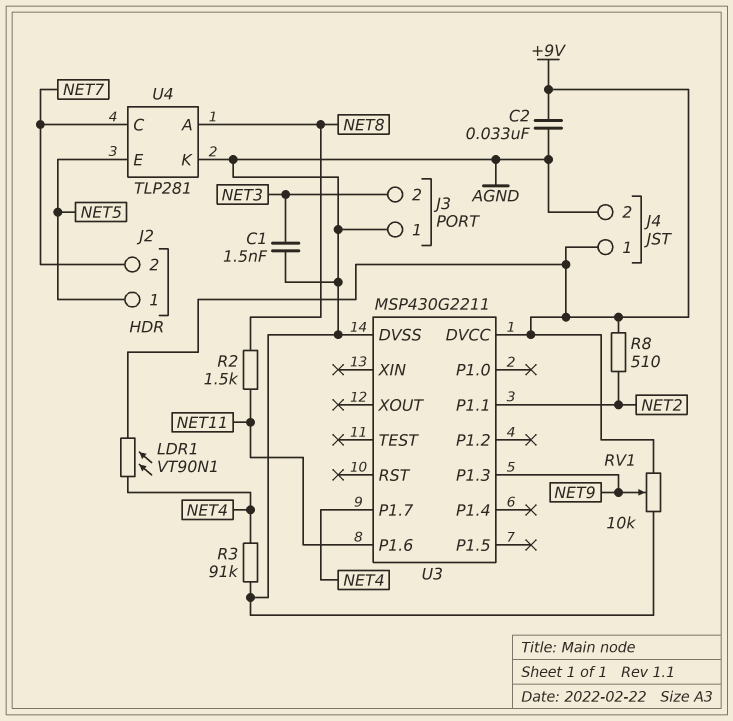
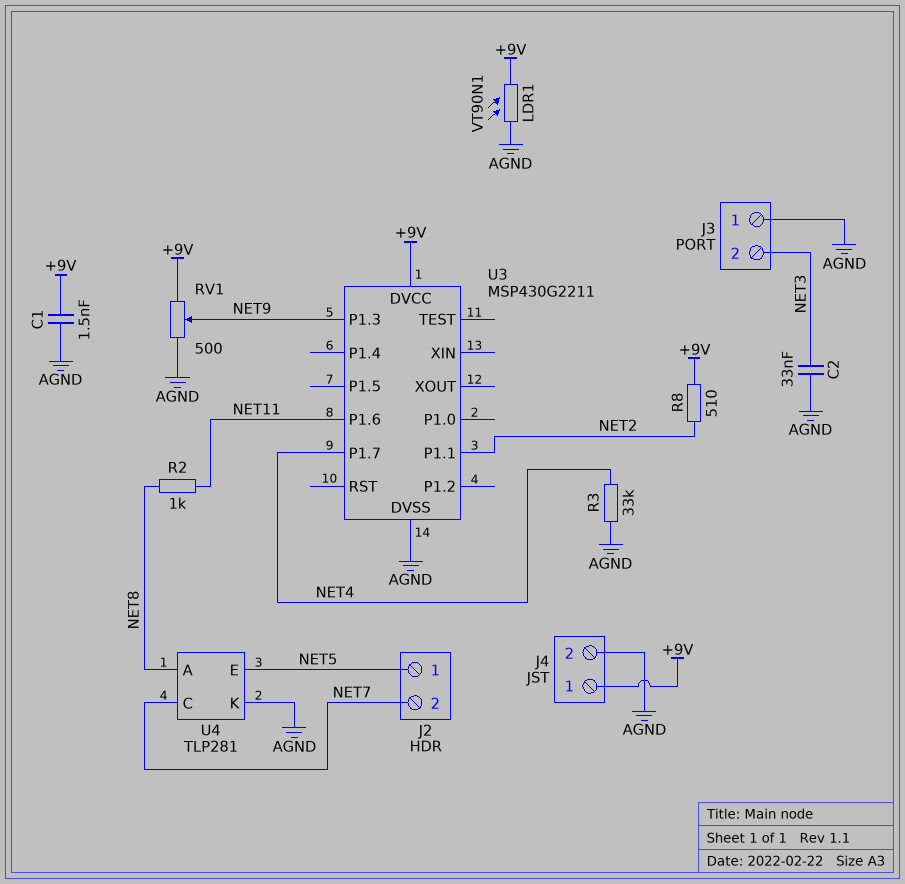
C1: 1.5nF (AGND, NET3) -> 1.5nF (+9V, AGND)
C2: 33nF (+9V, AGND) -> 33nF (AGND, NET3)
LDR1: VT90N1 (+9V, NET4) -> VT90N1 (+9V, AGND)
R2: 1.5k (NET8, NET11) -> 1k (NET8, NET11)
R3: 91k (AGND, NET4) -> 33k (AGND, NET4)
RV1: 10k (+9V, AGND, wiper NET9) -> 500 (+9V, AGND, wiper NET9)

